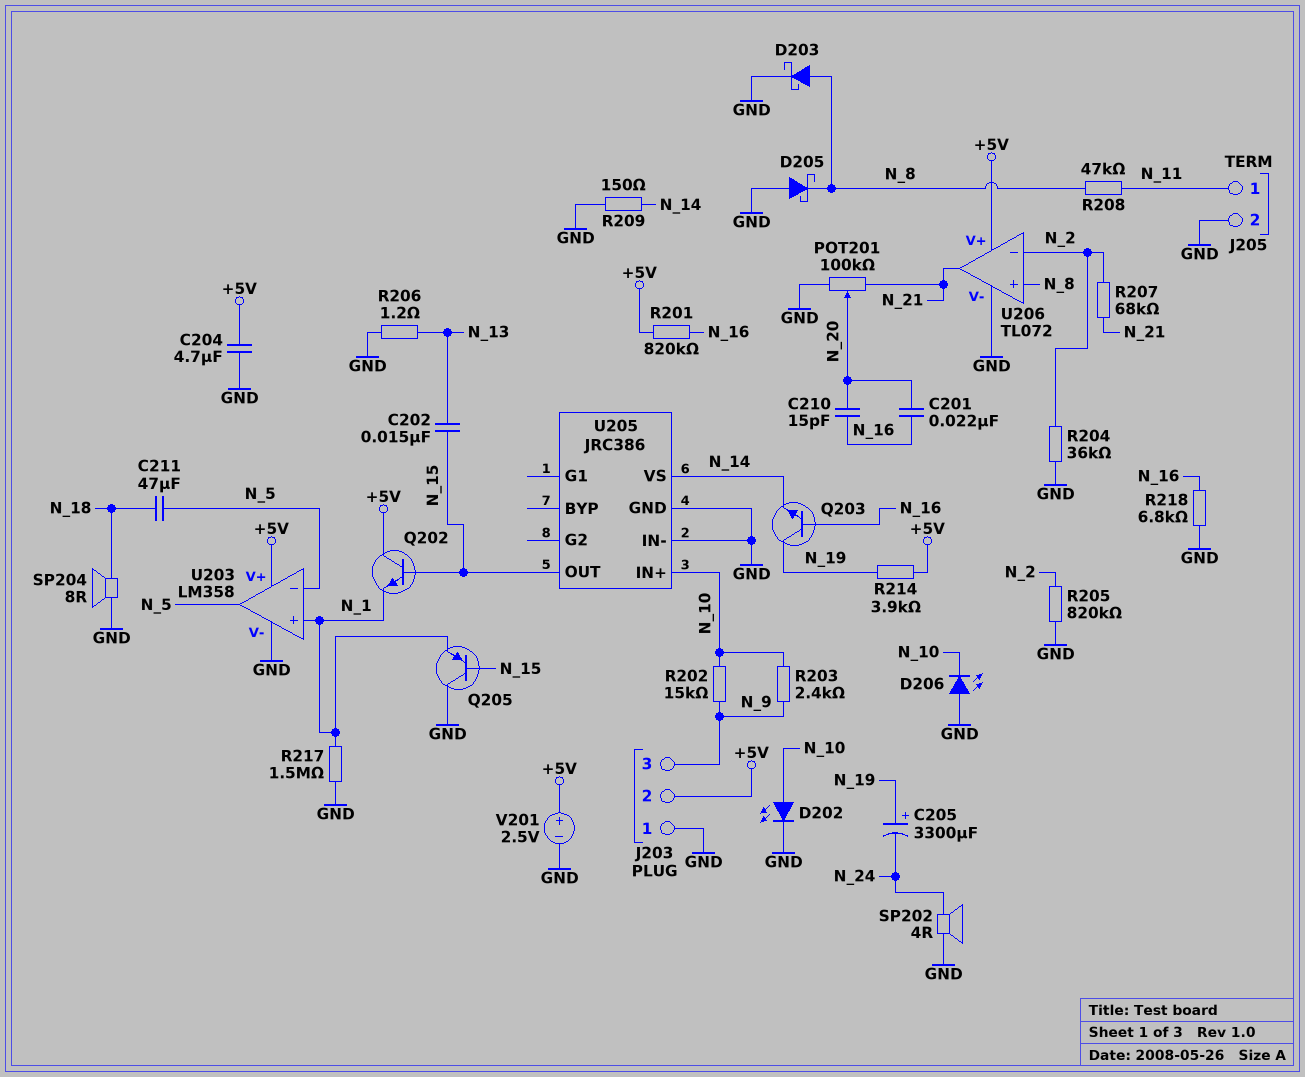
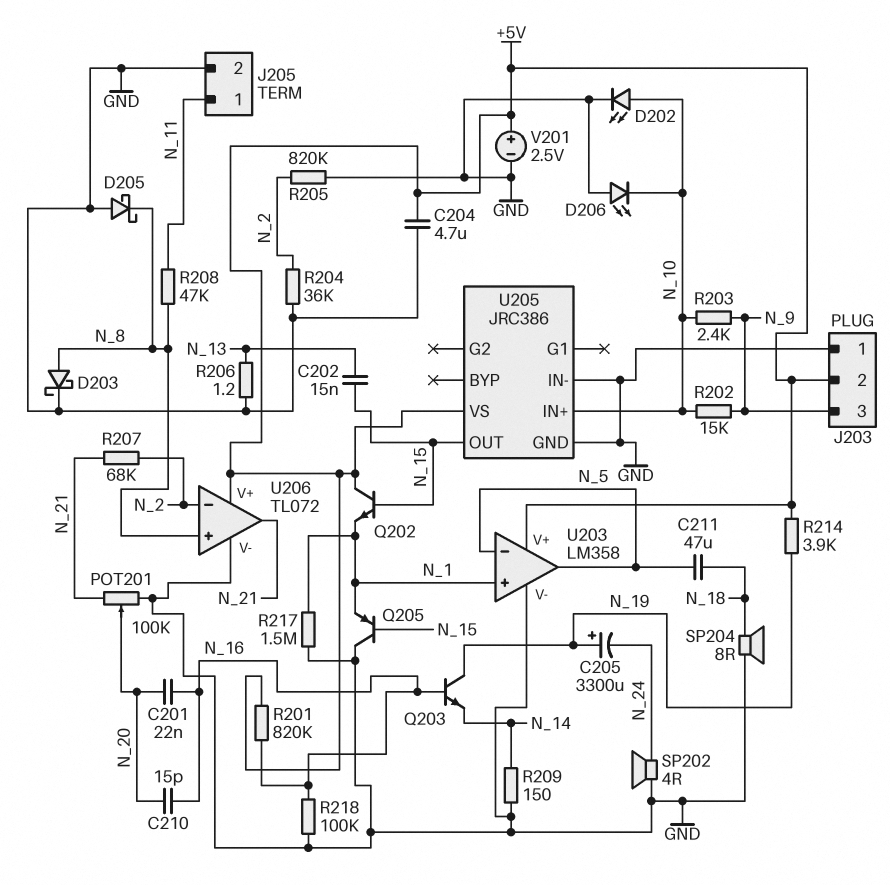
R218: 6.8k (GND, N_16) -> 100k (GND, N_16)
U205 pin VS: N_14 -> +5V

